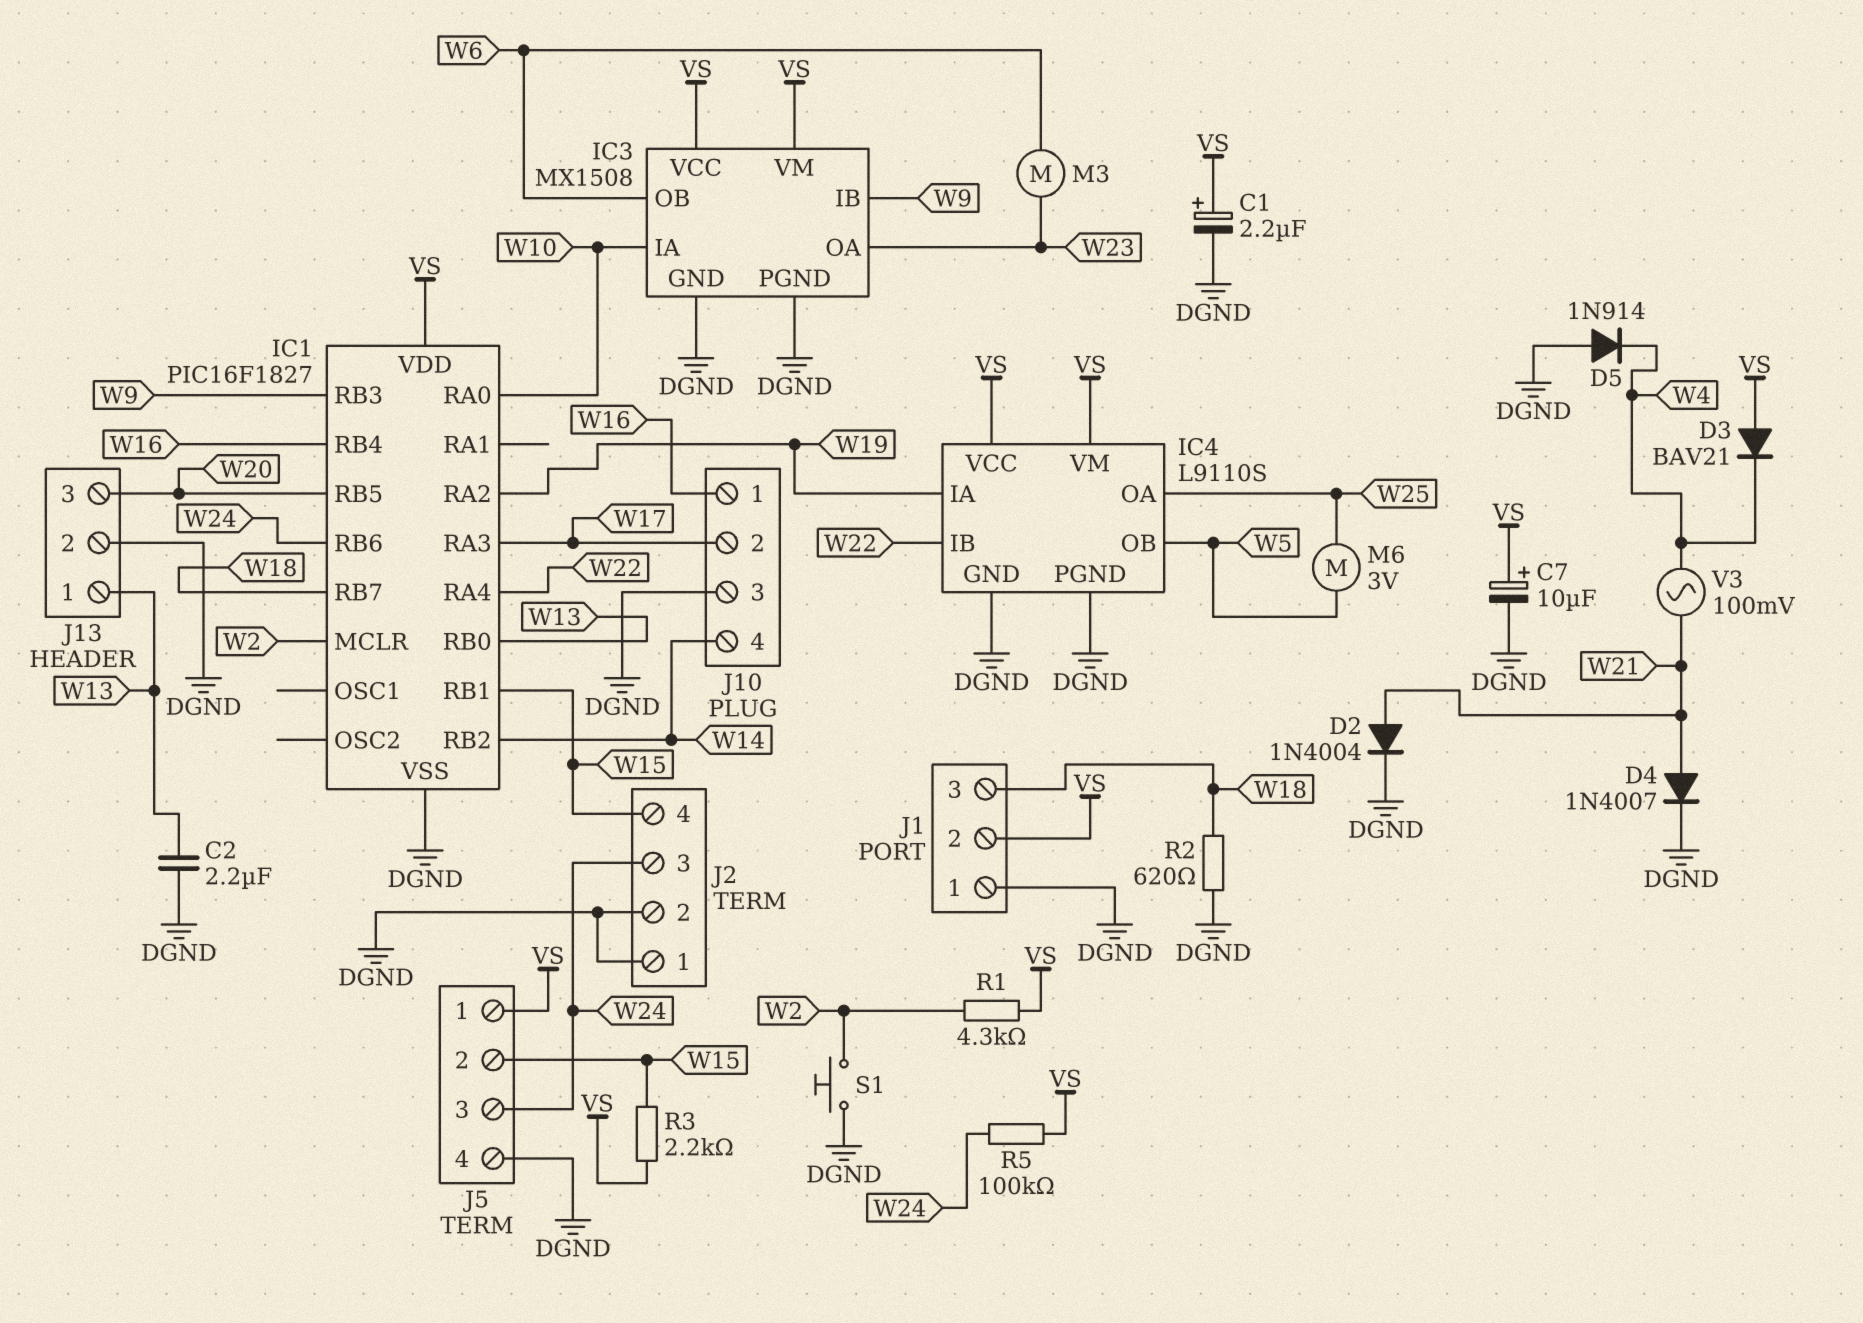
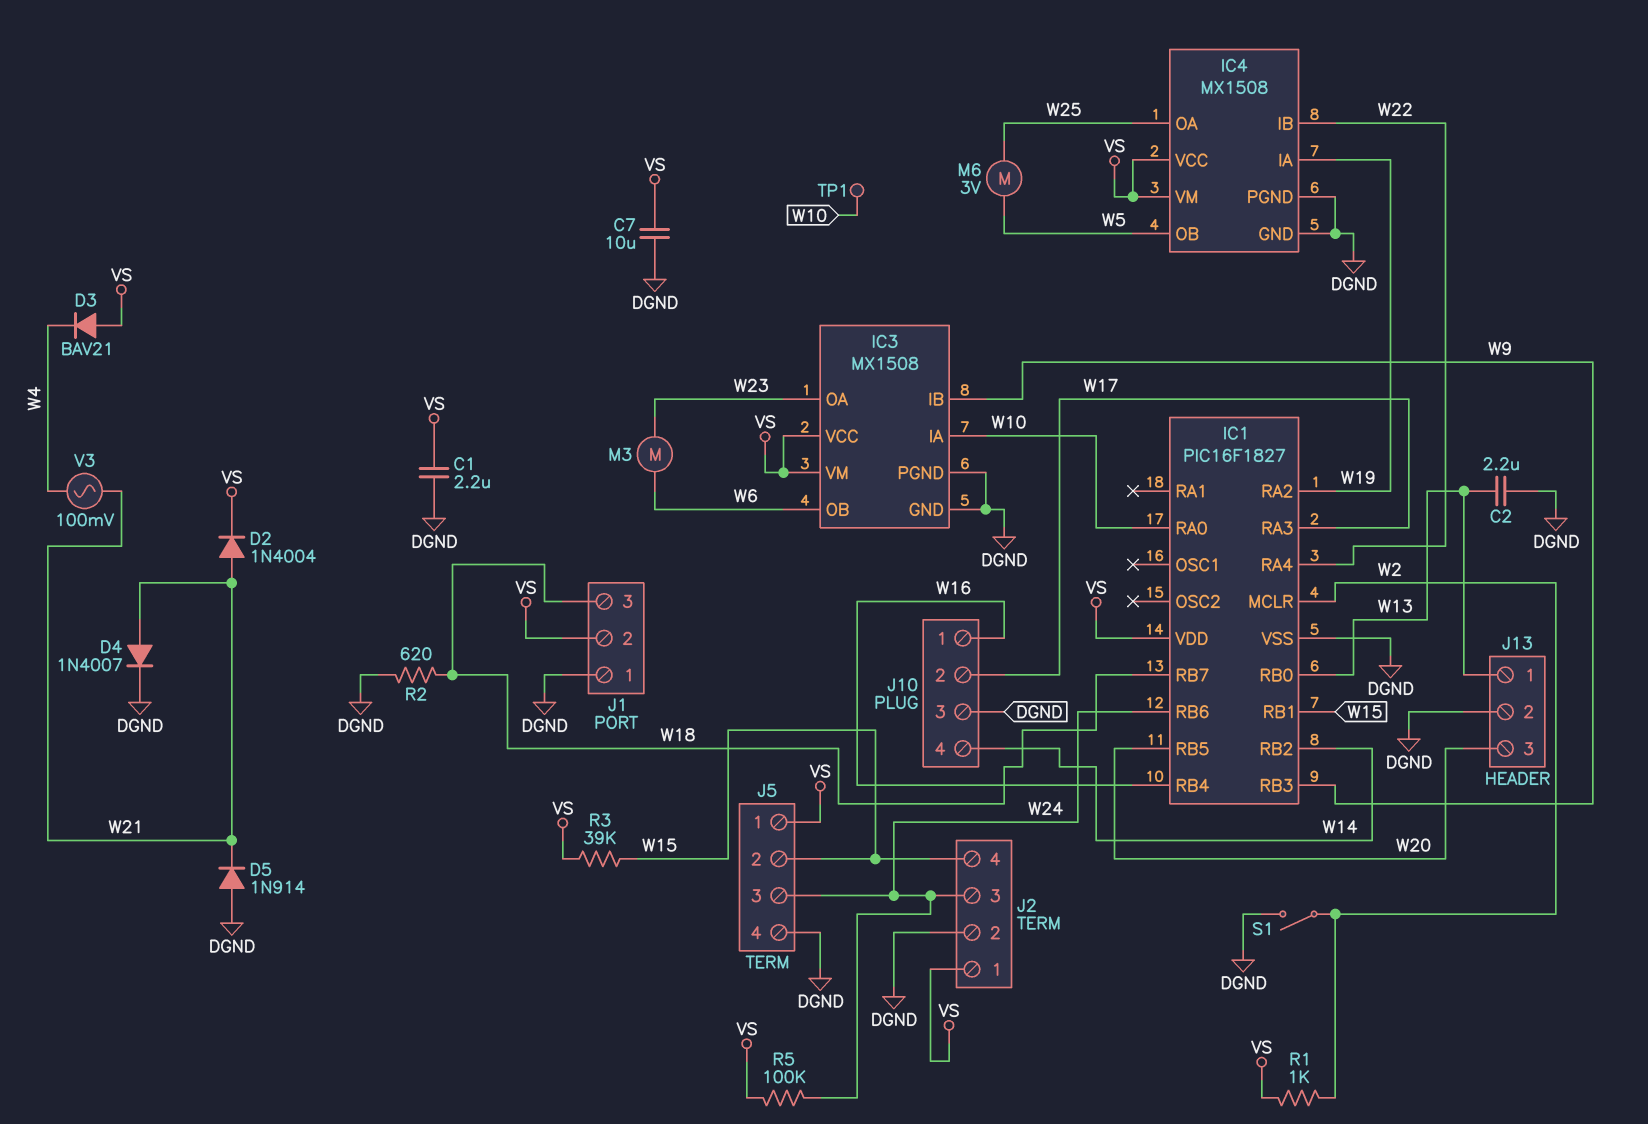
C1: 2.2uF (plus VS, minus DGND) -> 2.2uF (DGND, VS)
C7: 10uF (plus VS, minus DGND) -> 10uF (DGND, VS)
D2: diode 1N4004 (A W21, K DGND) -> diode 1N4004 (A W21, K VS)
D5: diode 1N914 (A DGND, K W4) -> diode 1N914 (A DGND, K W21)
IC4: L9110S -> MX1508
J2 pin 1: DGND -> VS
R1: 4.3k (VS, W2) -> 1k (VS, W2)
R3: 2.2k (VS, W15) -> 39k (VS, W15)
S1: button (DGND, W2) -> switch (DGND, W2)
TP1: none -> test point (W10)

